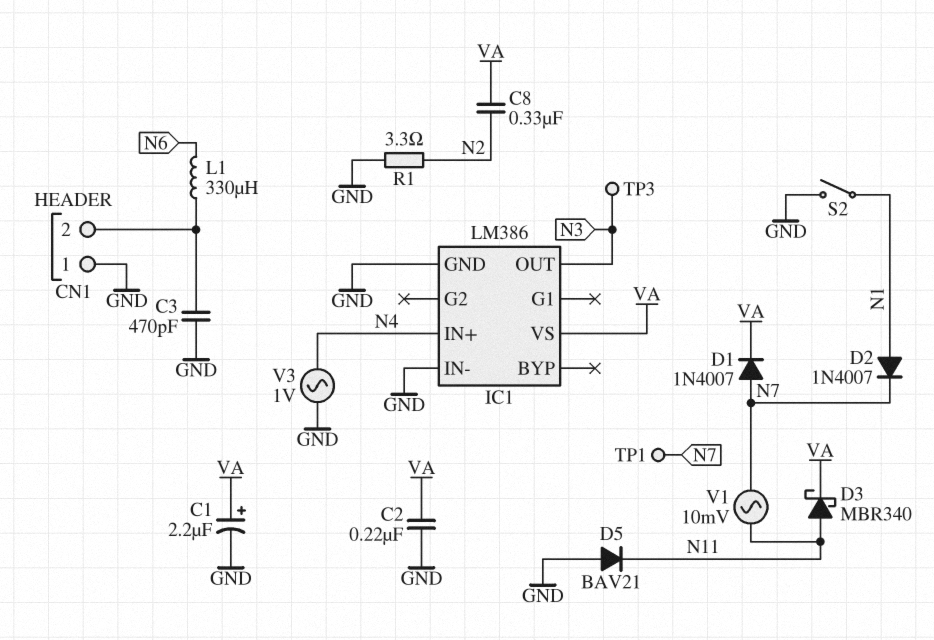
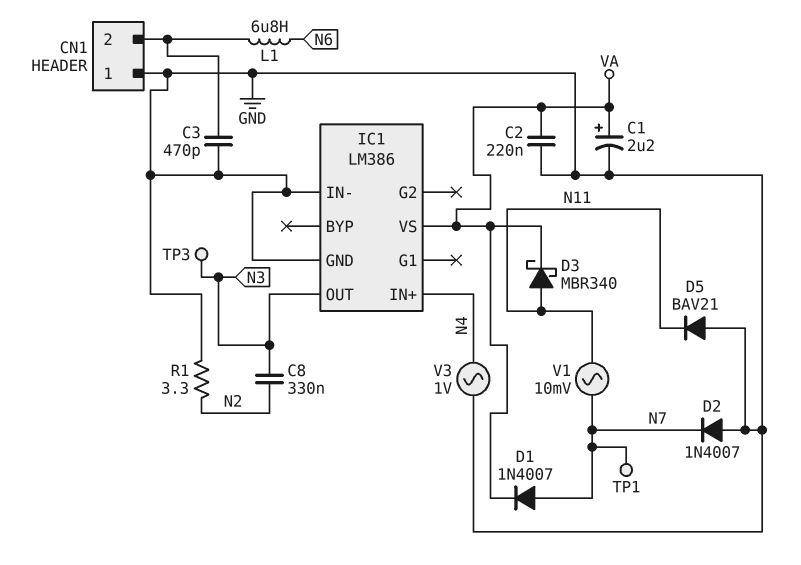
C8: 330nF (N2, VA) -> 330nF (N2, N3)
D2: diode 1N4007 (A N1, K N7) -> diode 1N4007 (A GND, K N7)
L1: 330uH (CN1/2, N6) -> 6.8uH (CN1/2, N6)
S2: switch (GND, N1) -> none

